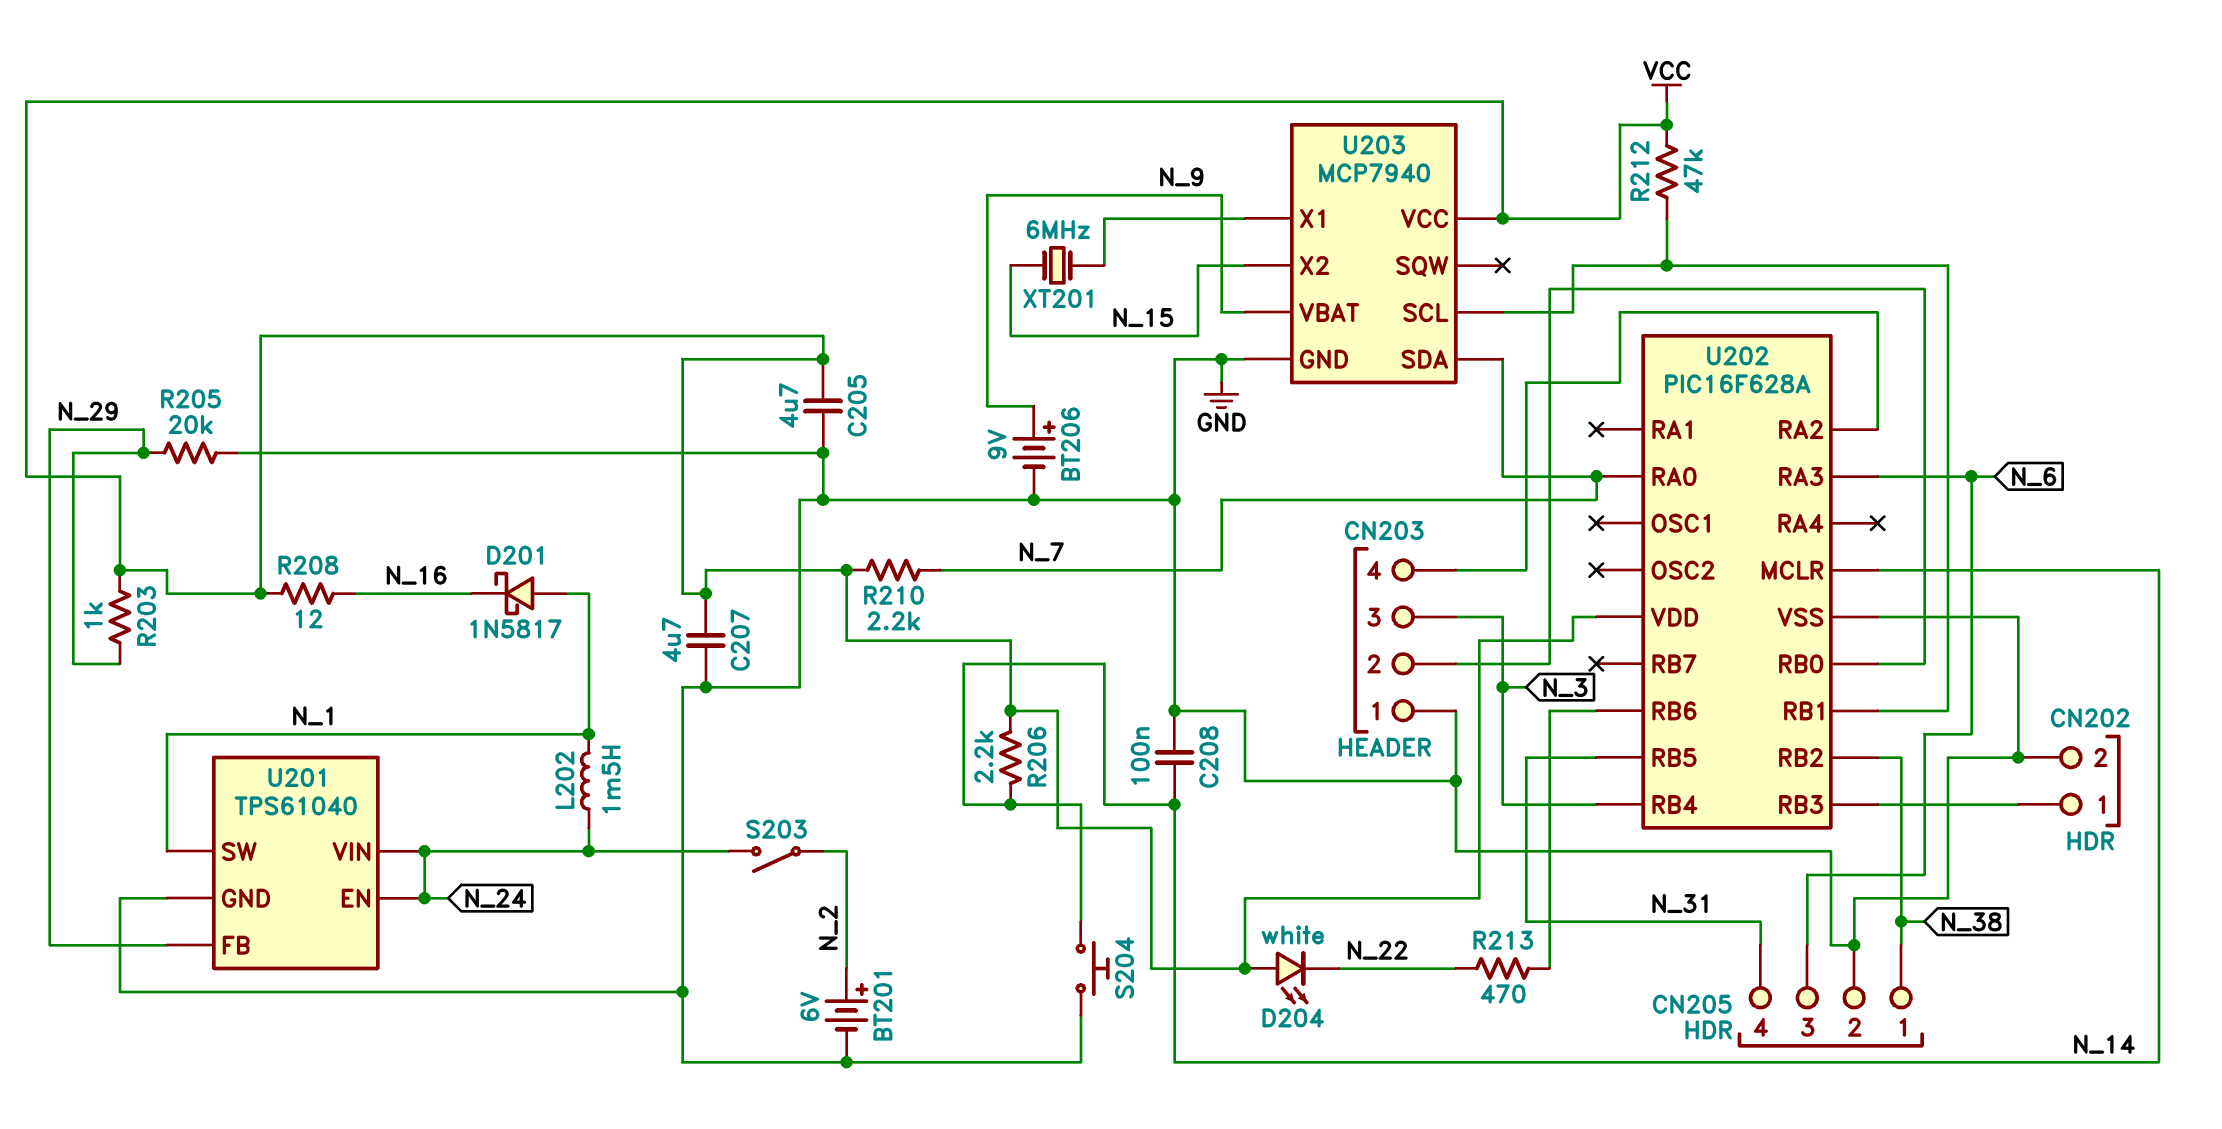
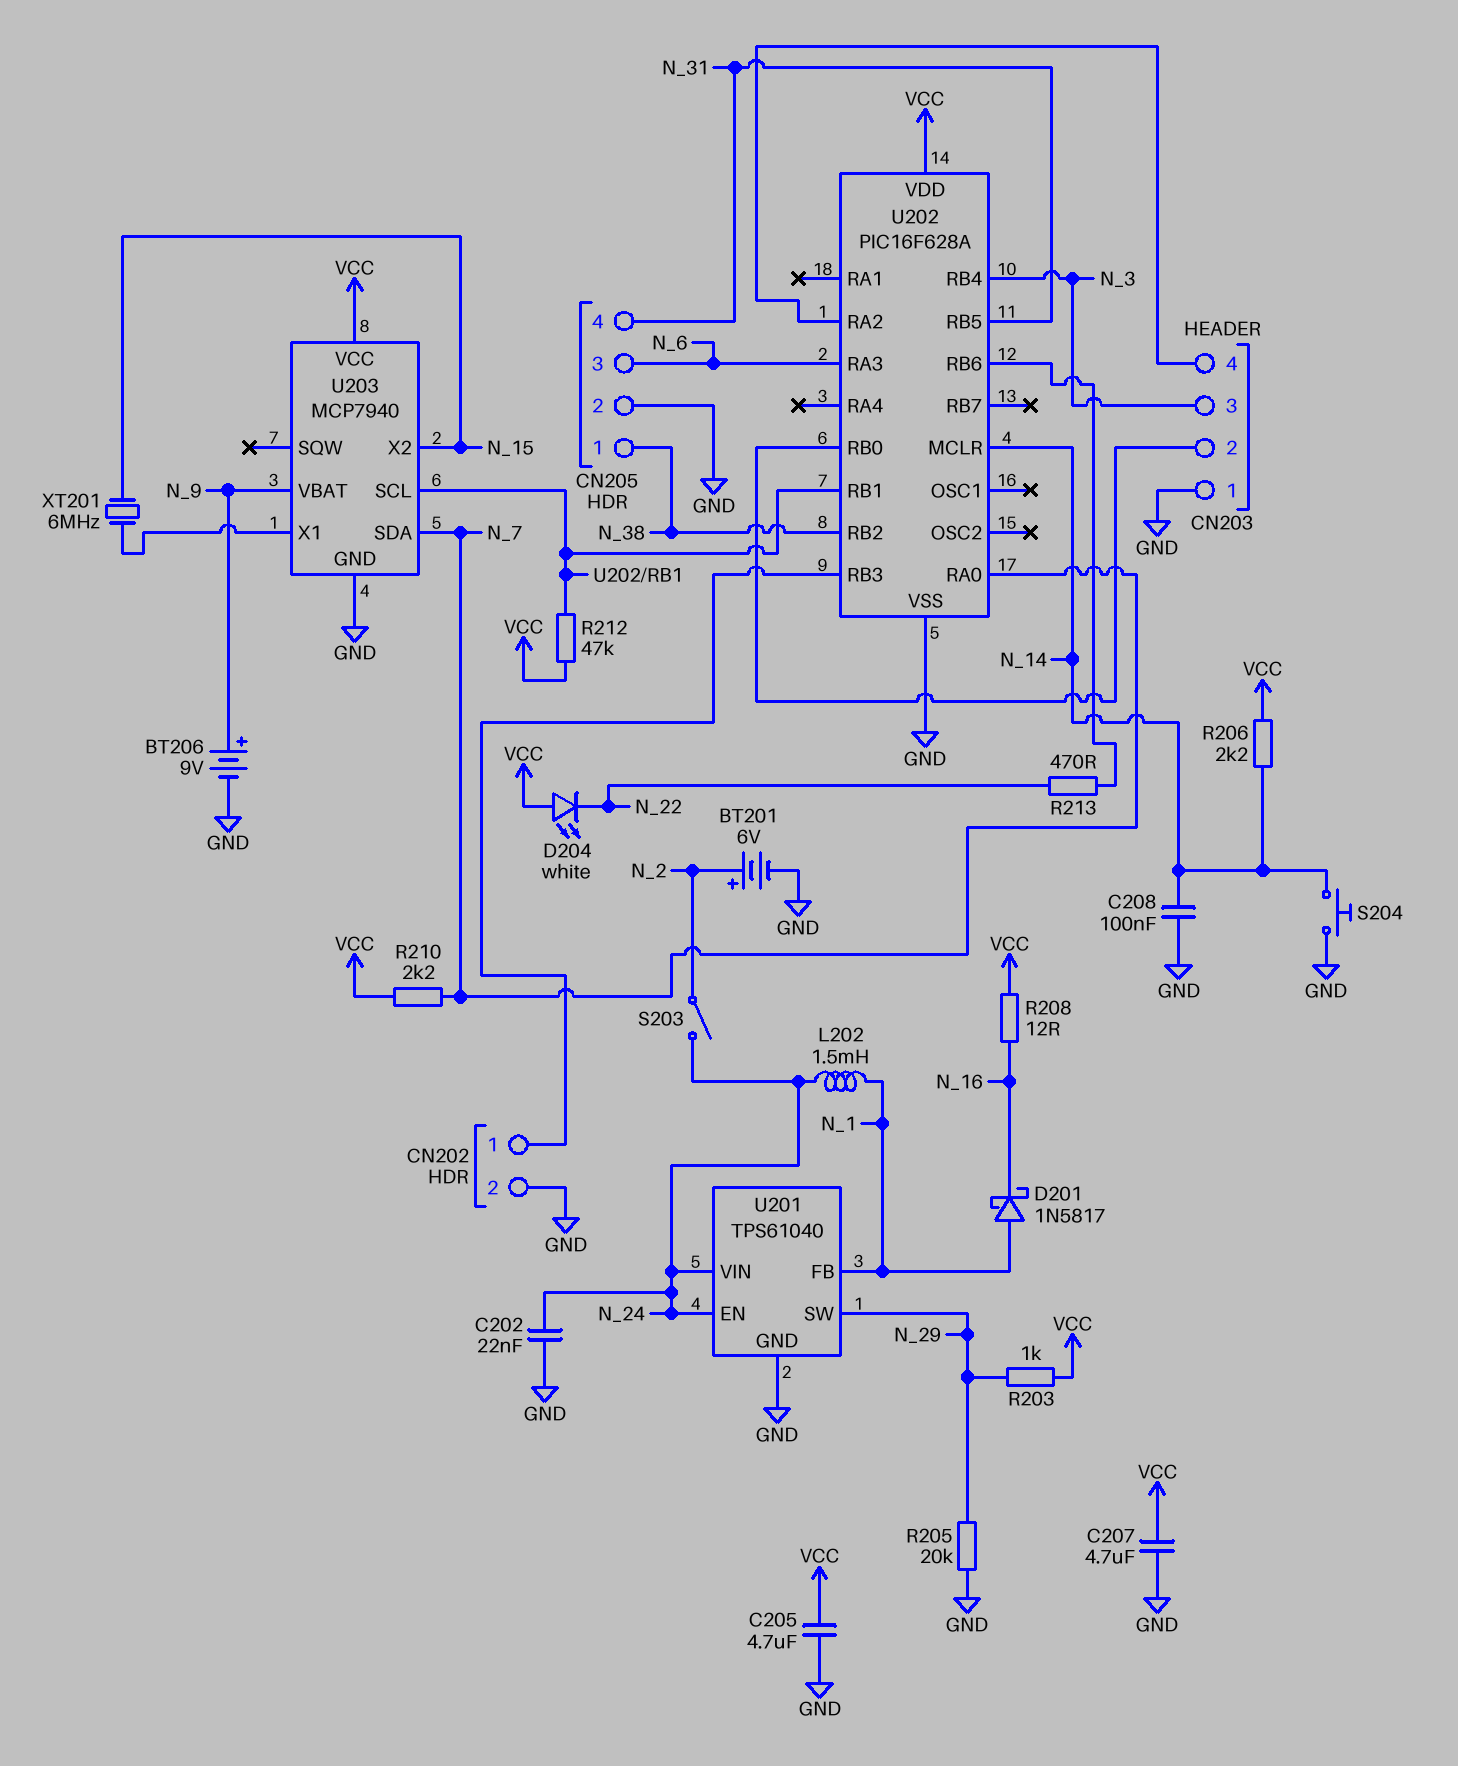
C202: none -> 22nF (GND, N_24)
U201 pin FB: N_29 -> N_1
U201 pin SW: N_1 -> N_29

